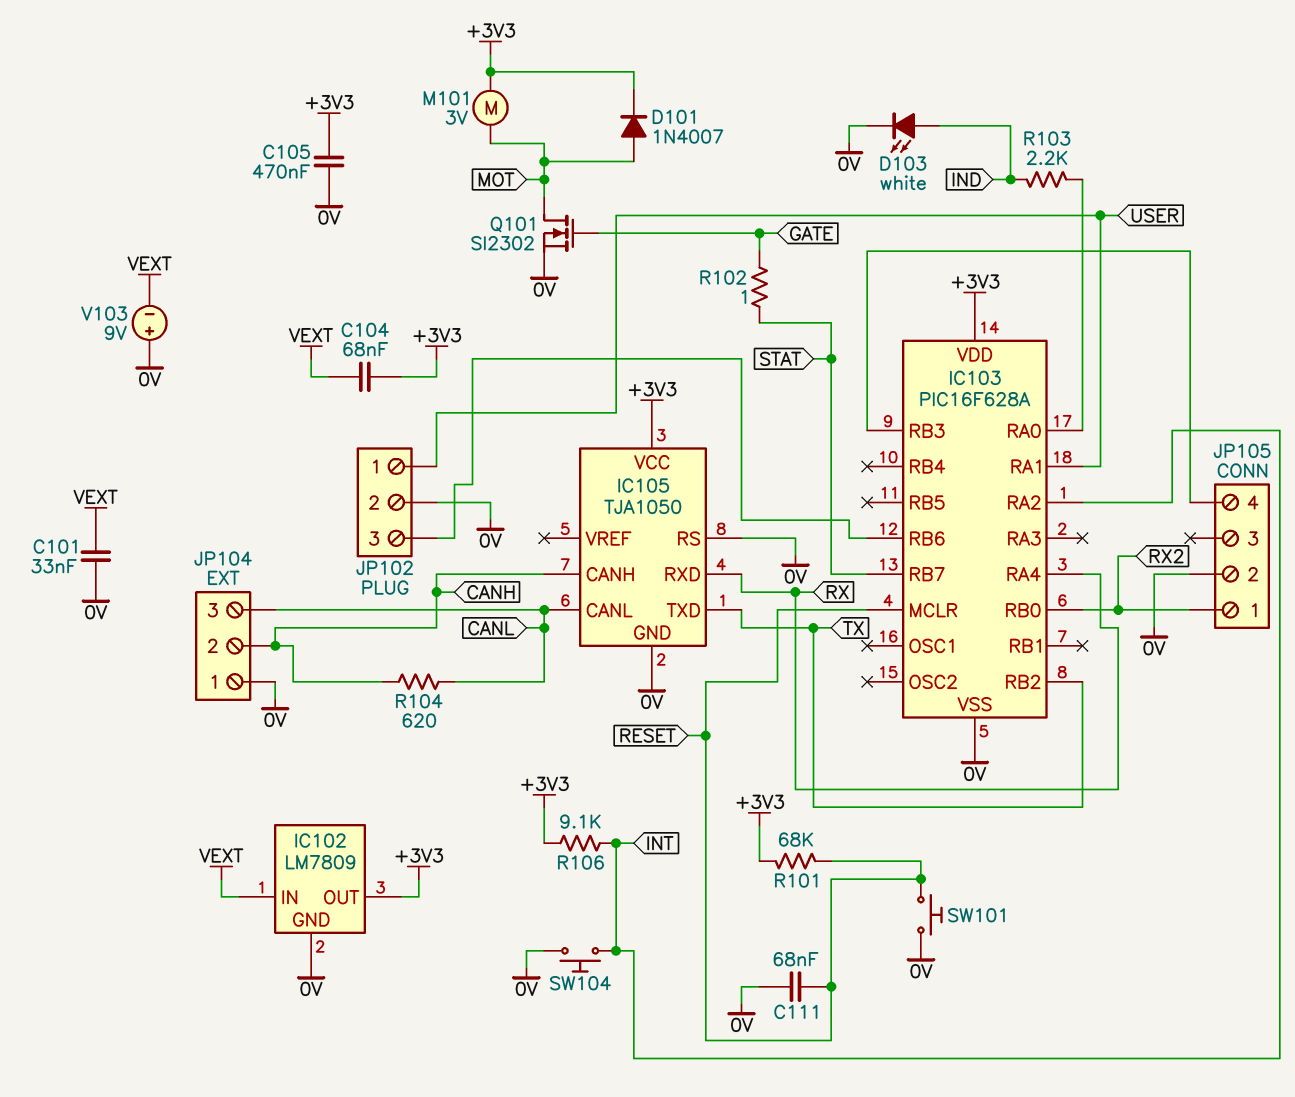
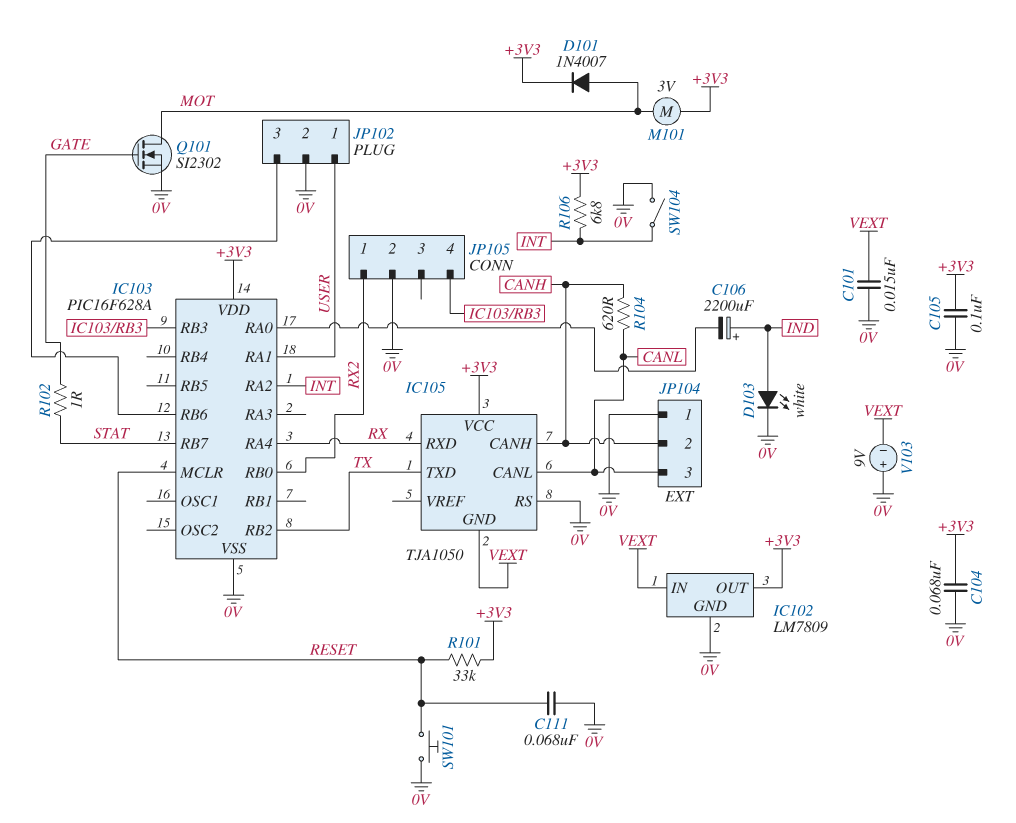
C101: 33nF (0V, VEXT) -> 15nF (0V, VEXT)
C104: 68nF (+3V3, VEXT) -> 68nF (+3V3, 0V)
C105: 470nF (+3V3, 0V) -> 100nF (+3V3, 0V)
C106: none -> 2200uF (plus IND, minus IC103/RA0)
IC105 pin GND: 0V -> VEXT
R101: 68k (+3V3, RESET) -> 33k (+3V3, RESET)
R103: 2.2k (IC103/RA0, IND) -> none
R106: 9.1k (+3V3, INT) -> 6.8k (+3V3, INT)
SW104: button (0V, INT) -> switch (0V, INT)

